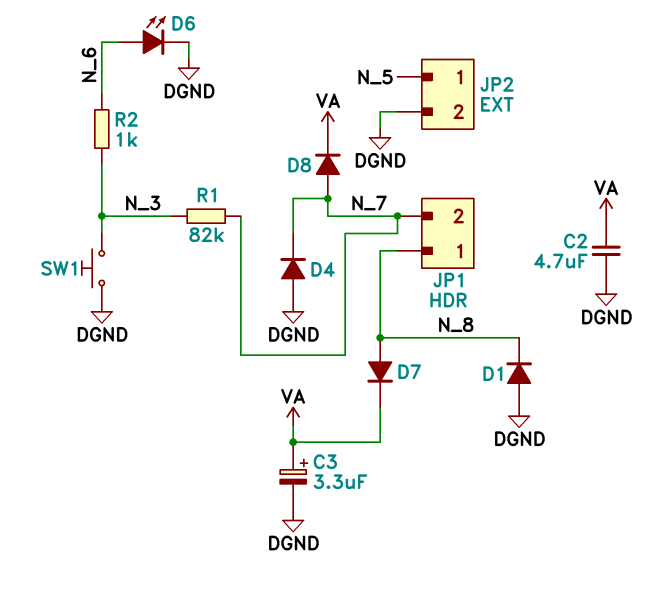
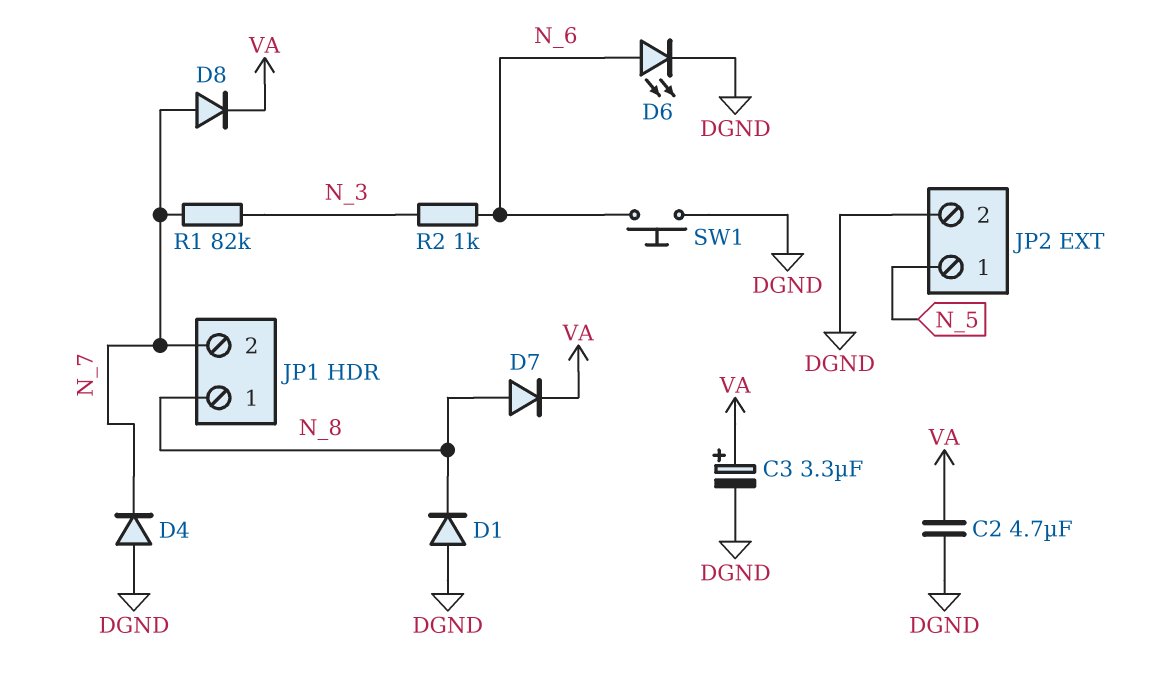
SW1: button (DGND, N_3) -> button (DGND, N_6)

